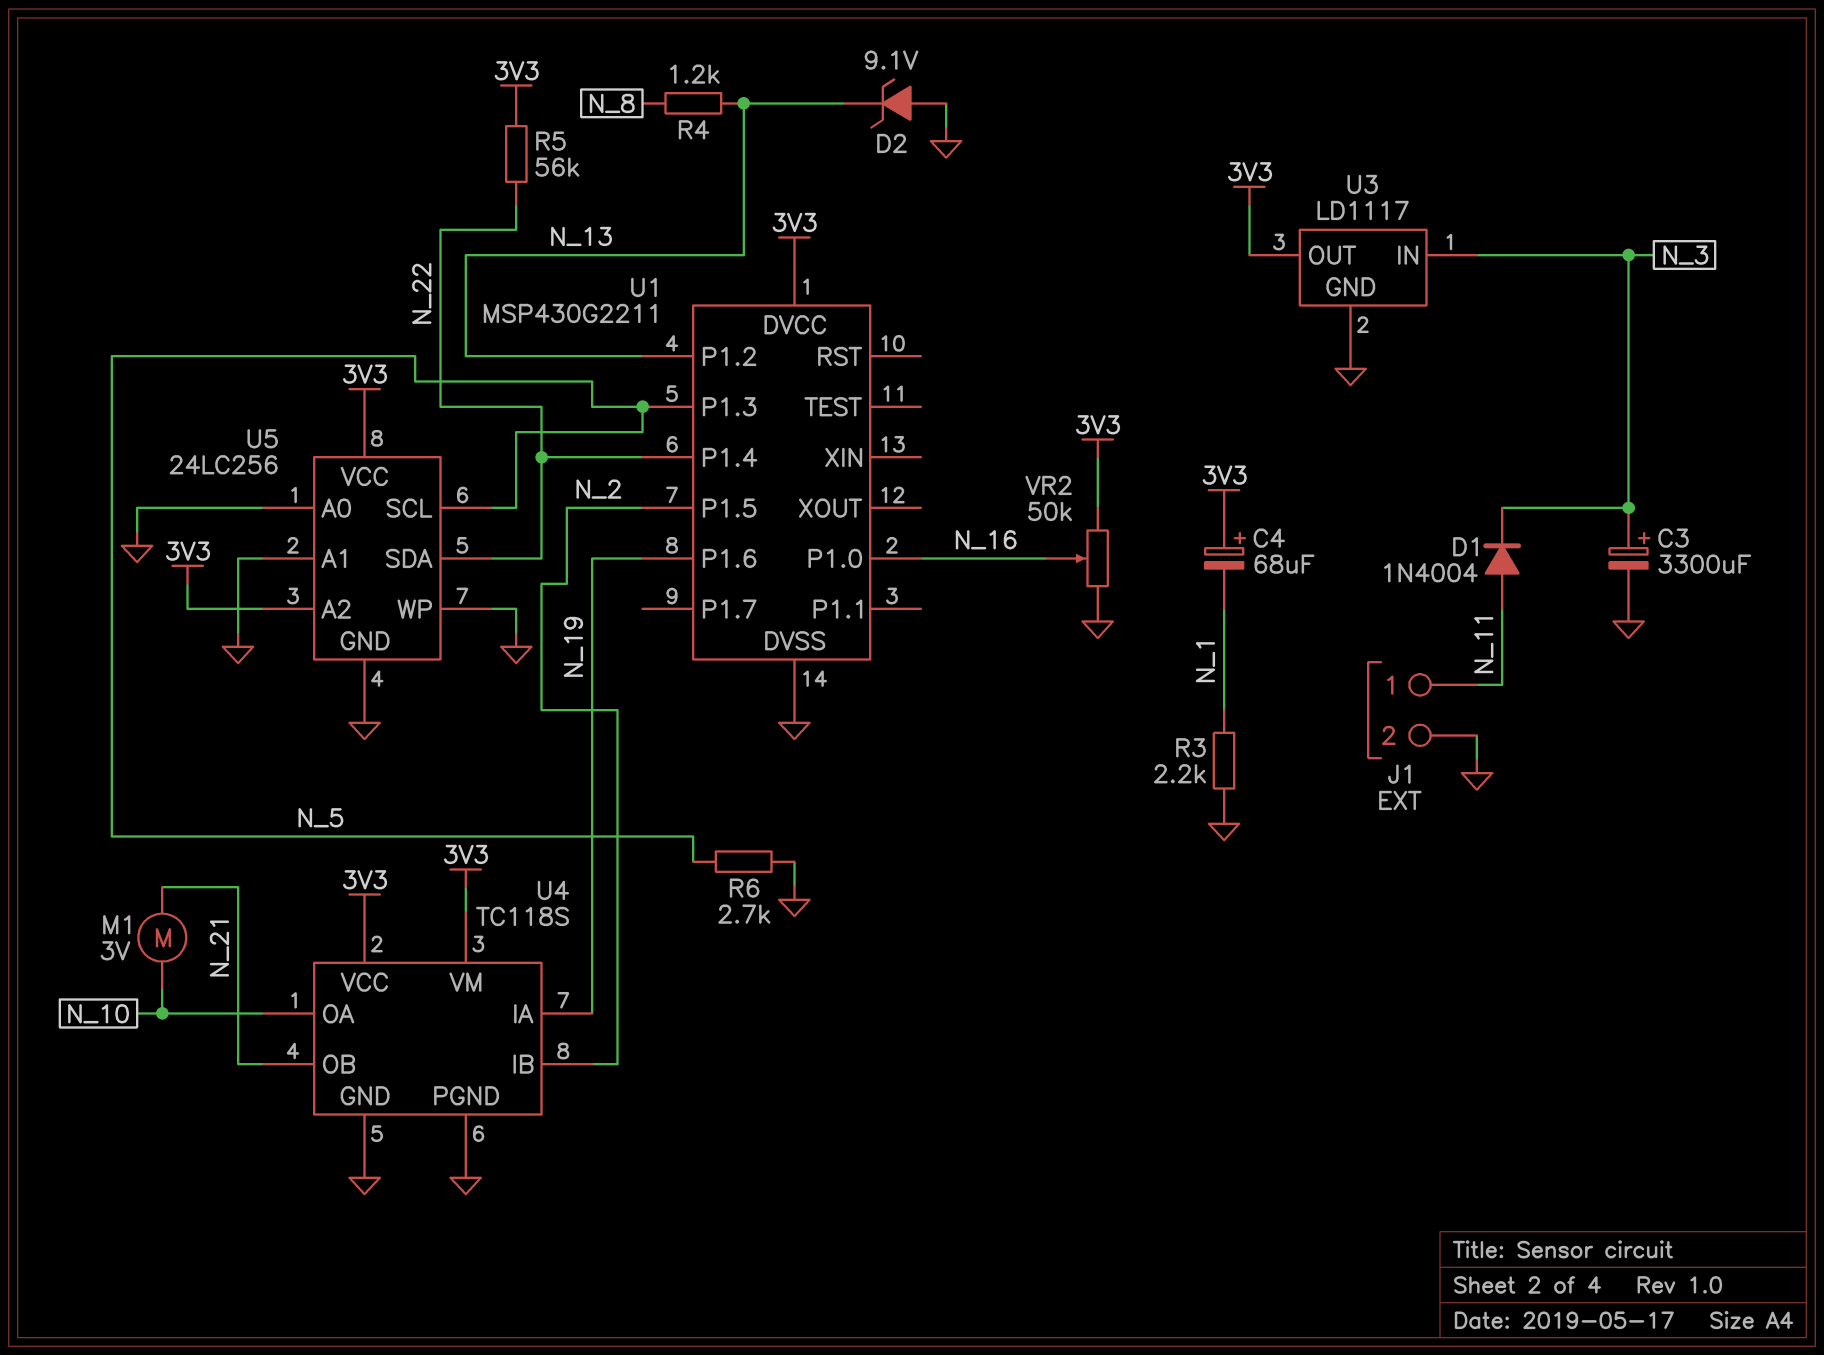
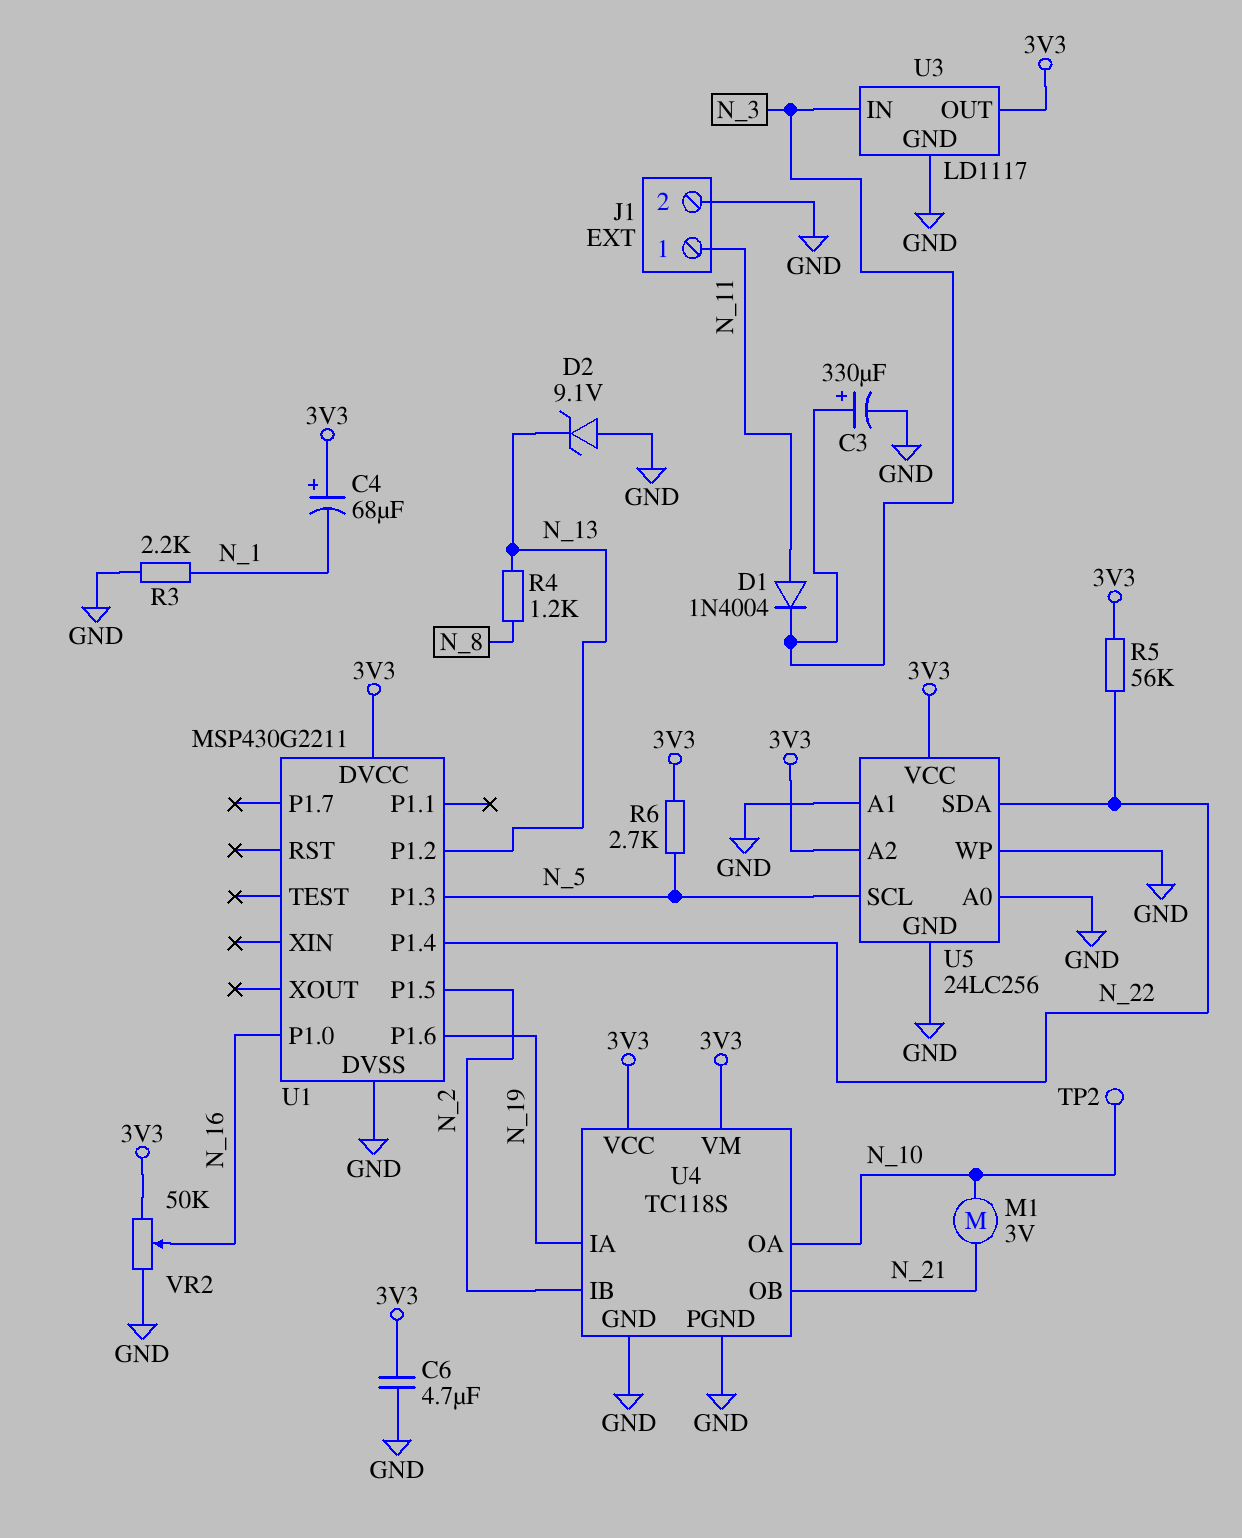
C3: 3300uF (plus N_3, minus GND) -> 330uF (plus N_3, minus GND)
C6: none -> 4.7uF (3V3, GND)
R6: 2.7k (GND, N_5) -> 2.7k (3V3, N_5)
TP2: none -> test point (N_10)

